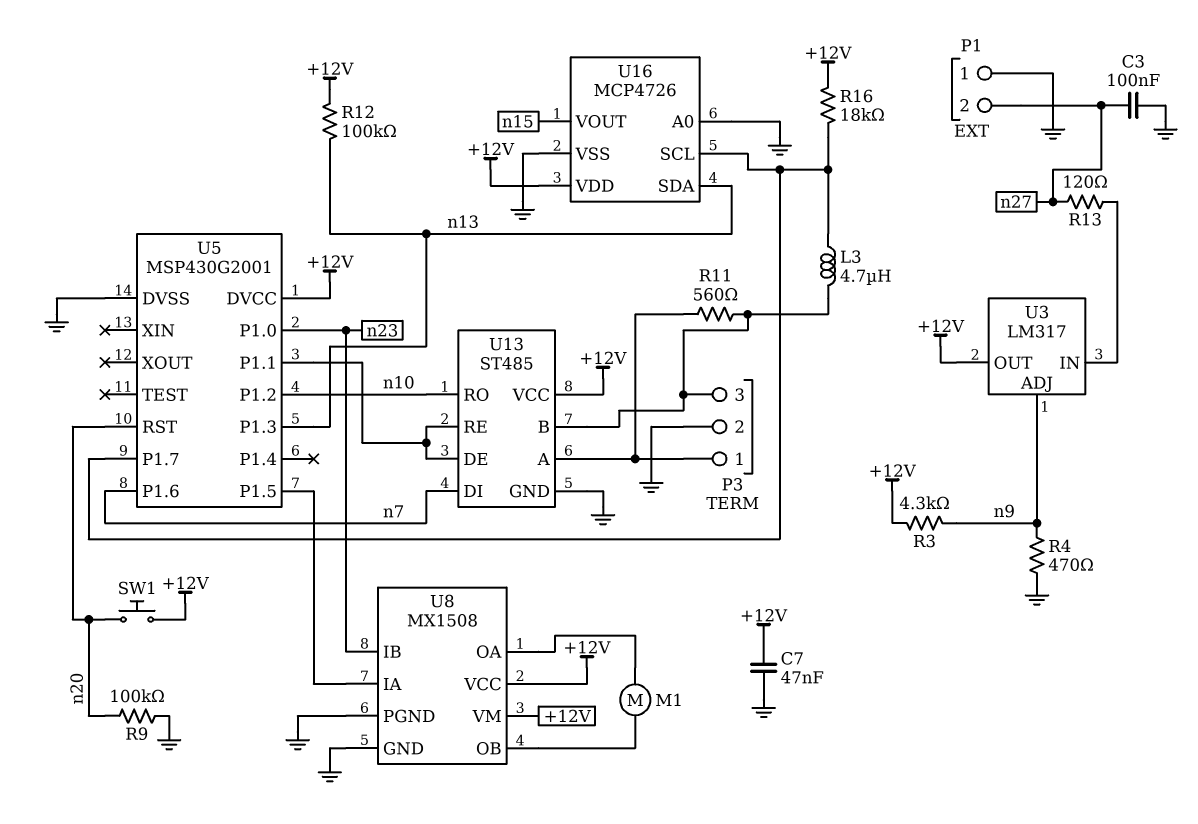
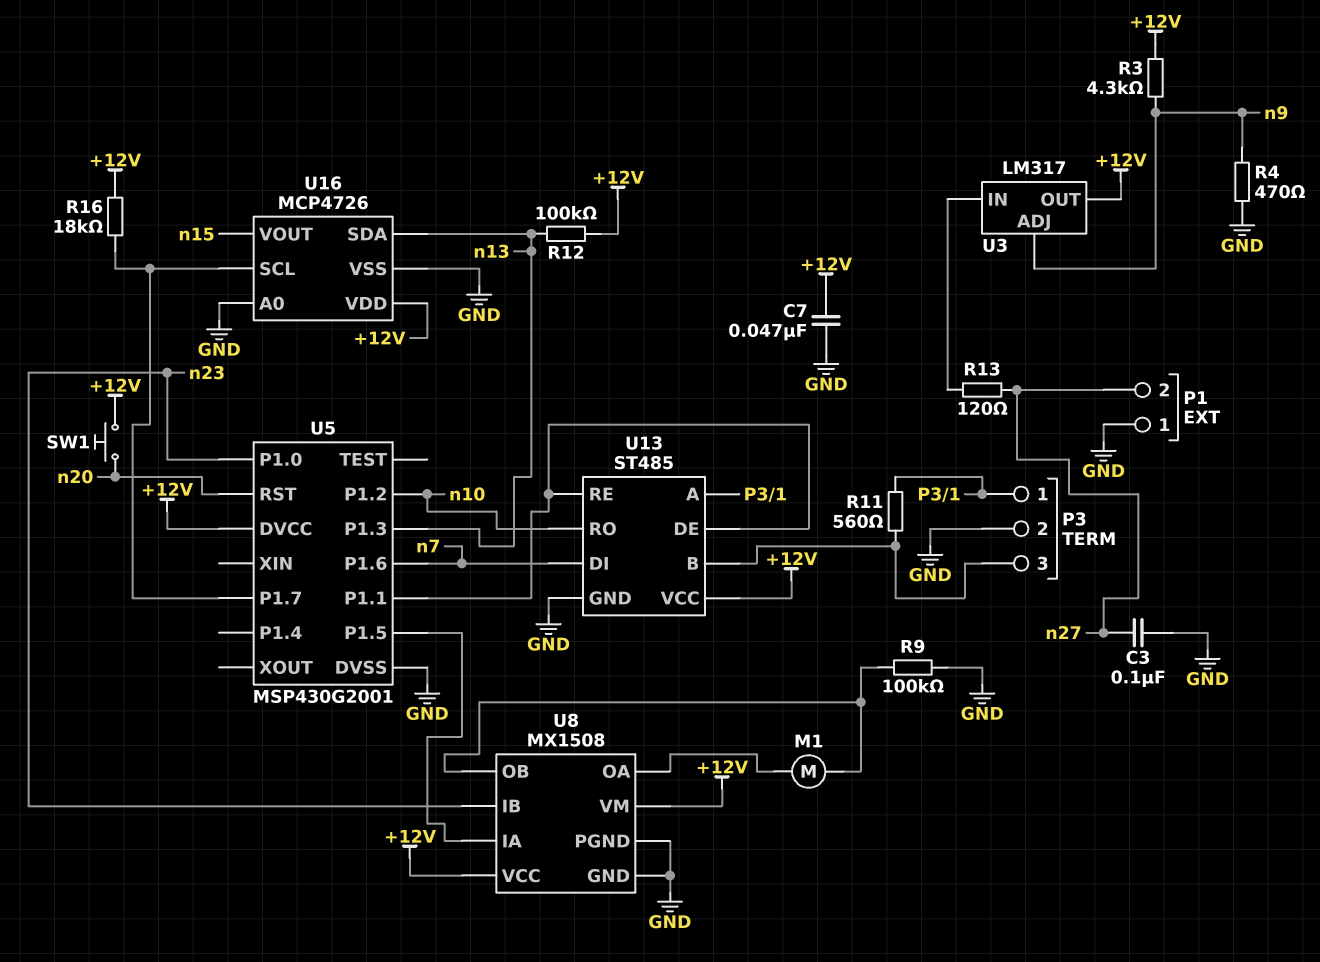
L3: 4.7uH (P3/3, U5/P1.7) -> none
R9: 100k (GND, n20) -> 100k (GND, U8/OB)

